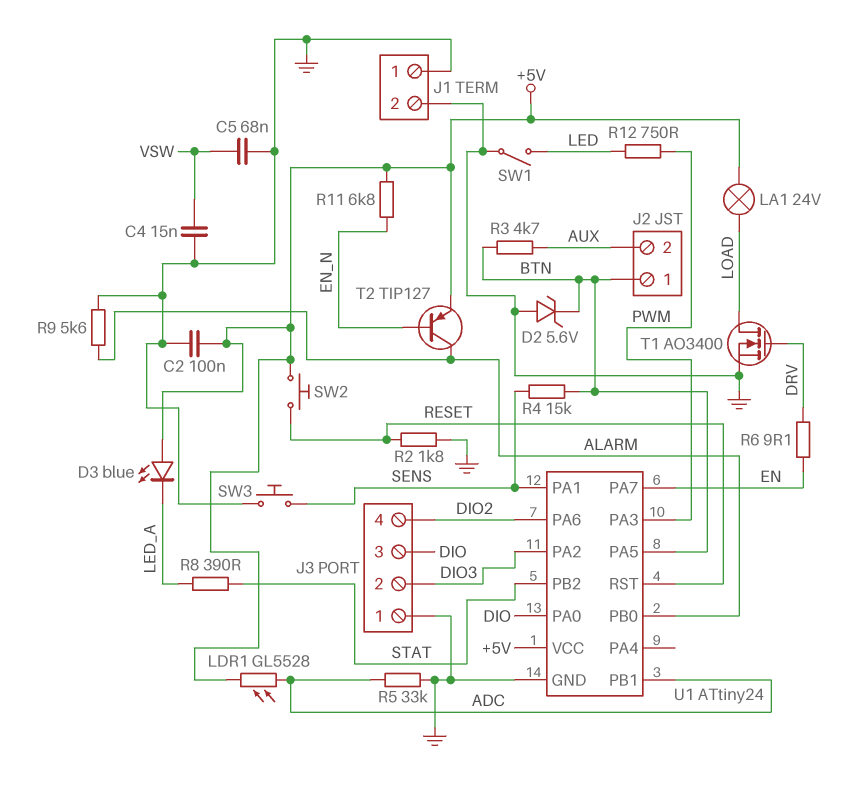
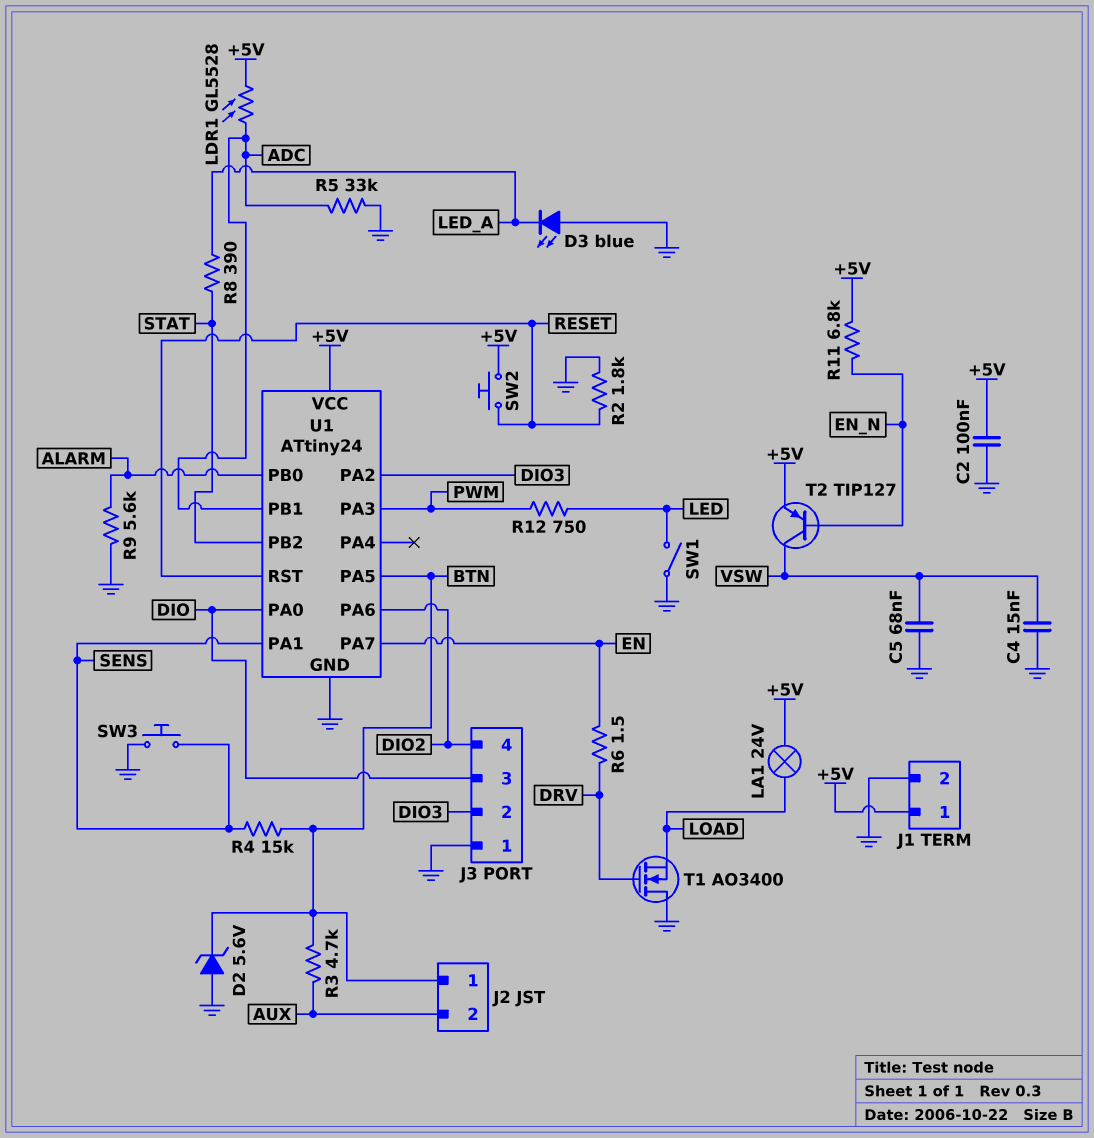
D3: LED blue (A +5V, K LED_A) -> LED blue (A GND, K LED_A)
J1 pin 1: GND -> +5V
R6: 9.1 (DRV, EN) -> 1.5 (DRV, EN)
T1: NMOS AO3400 (G DRV, D LOAD, S GND) -> NMOS AO3400 (G DRV, D GND, S LOAD)
T2: PNP TIP127 (B EN_N, C ALARM, E +5V) -> PNP TIP127 (B EN_N, C VSW, E +5V)

